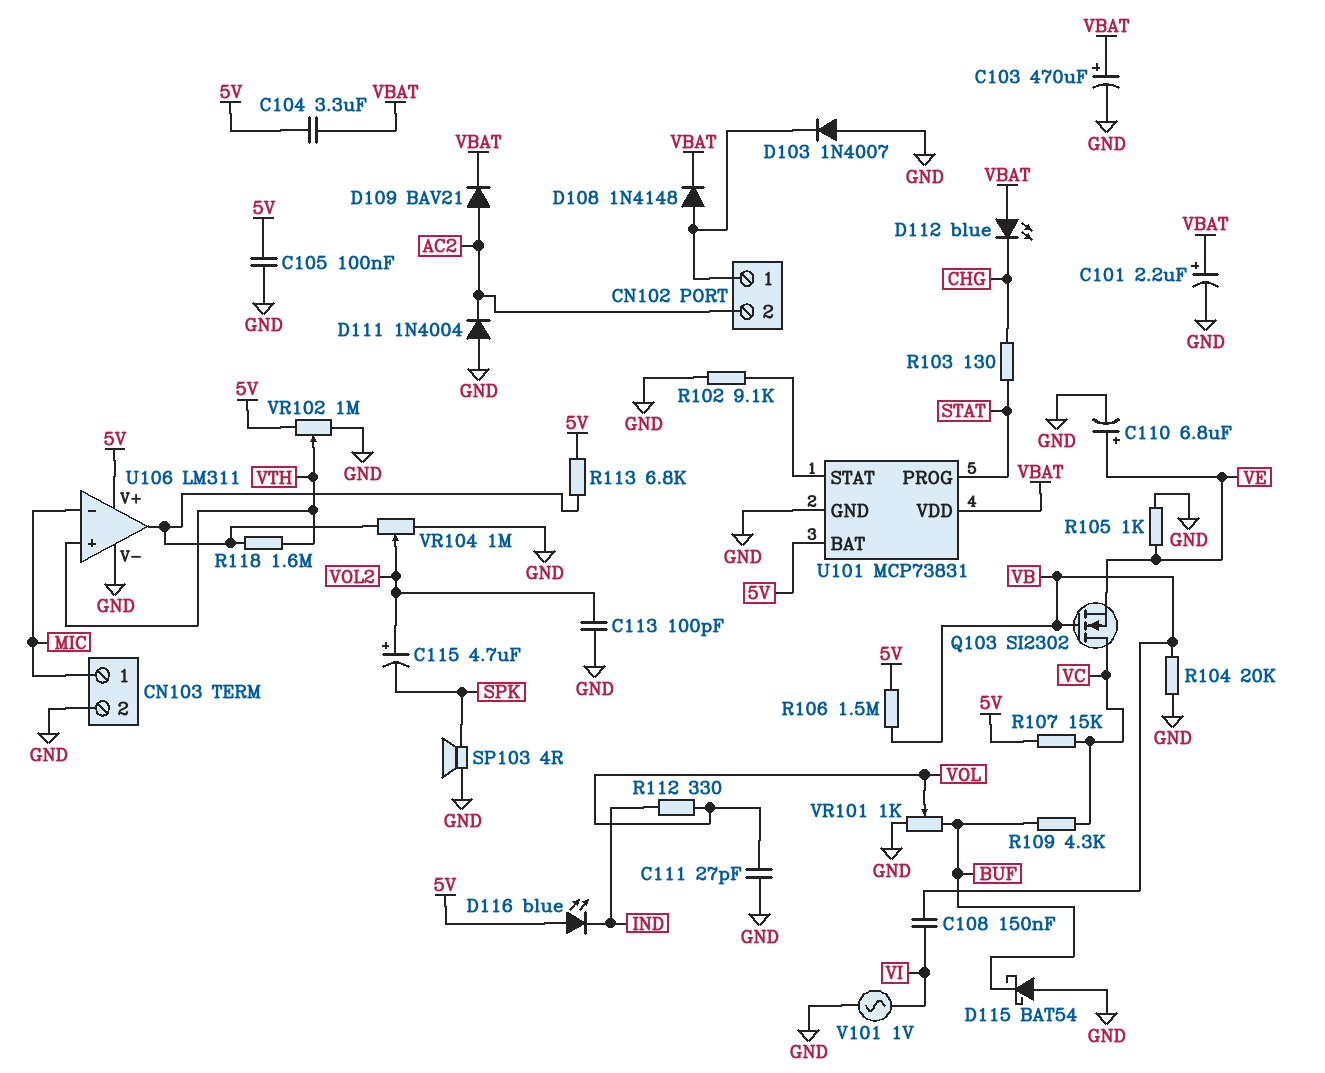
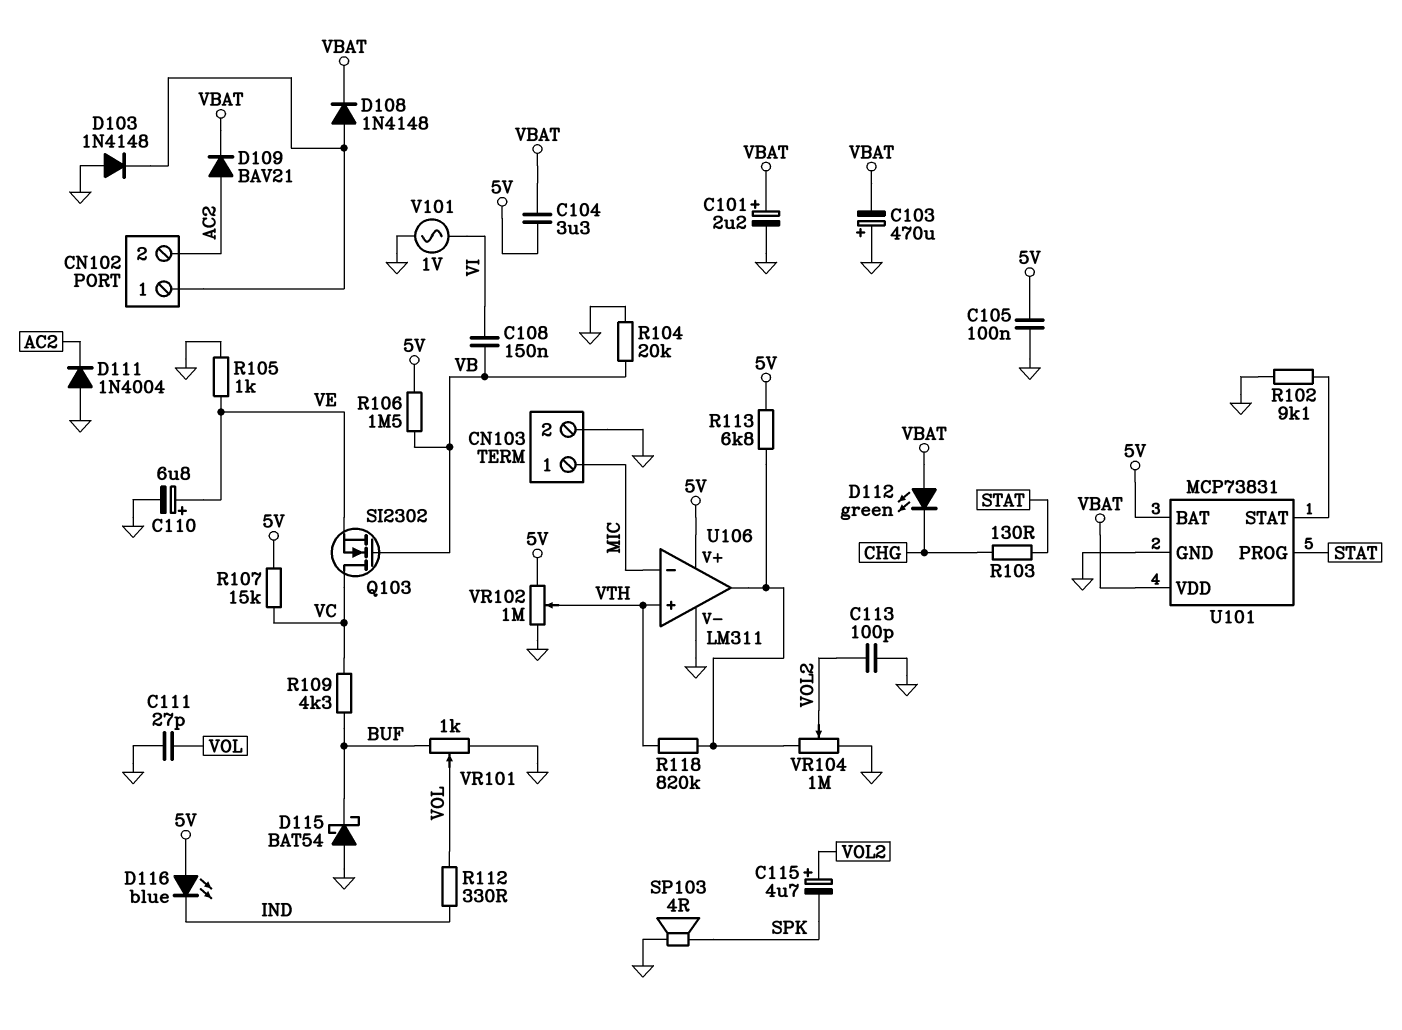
C103: 470uF (plus VBAT, minus GND) -> 470uF (plus GND, minus VBAT)
D103: diode 1N4007 (A GND, K CN102/1) -> diode 1N4148 (A GND, K CN102/1)
D112: LED blue (A VBAT, K CHG) -> LED green (A VBAT, K CHG)
R118: 1.6M (U106/out, VTH) -> 820k (U106/out, VTH)

